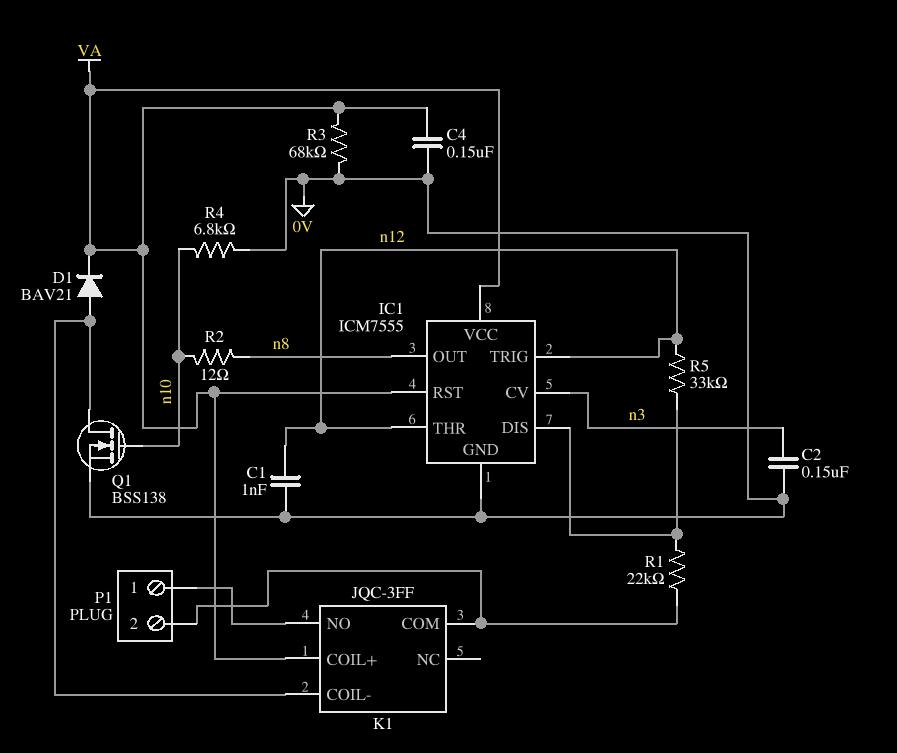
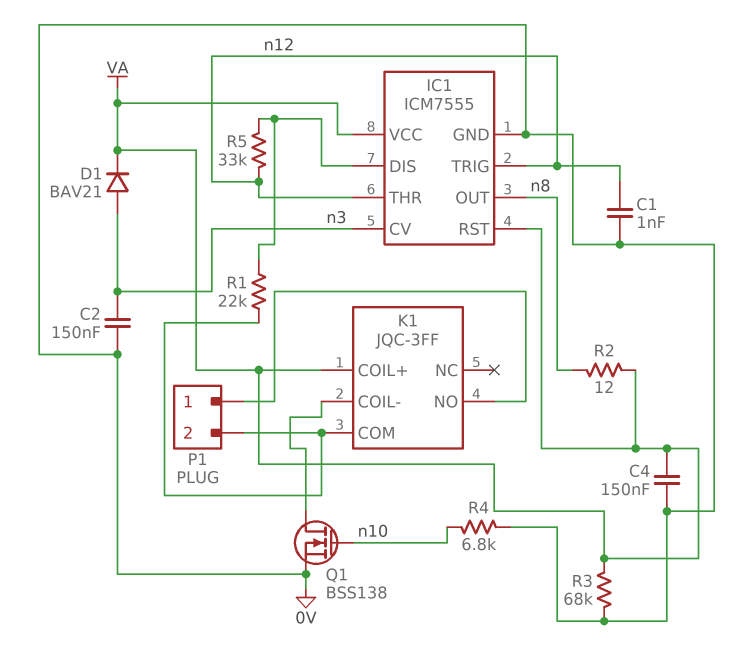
D1: diode BAV21 (A K1/COIL-, K VA) -> diode BAV21 (A n3, K VA)
R2: 12 (n8, n10) -> 12 (VA, n8)

